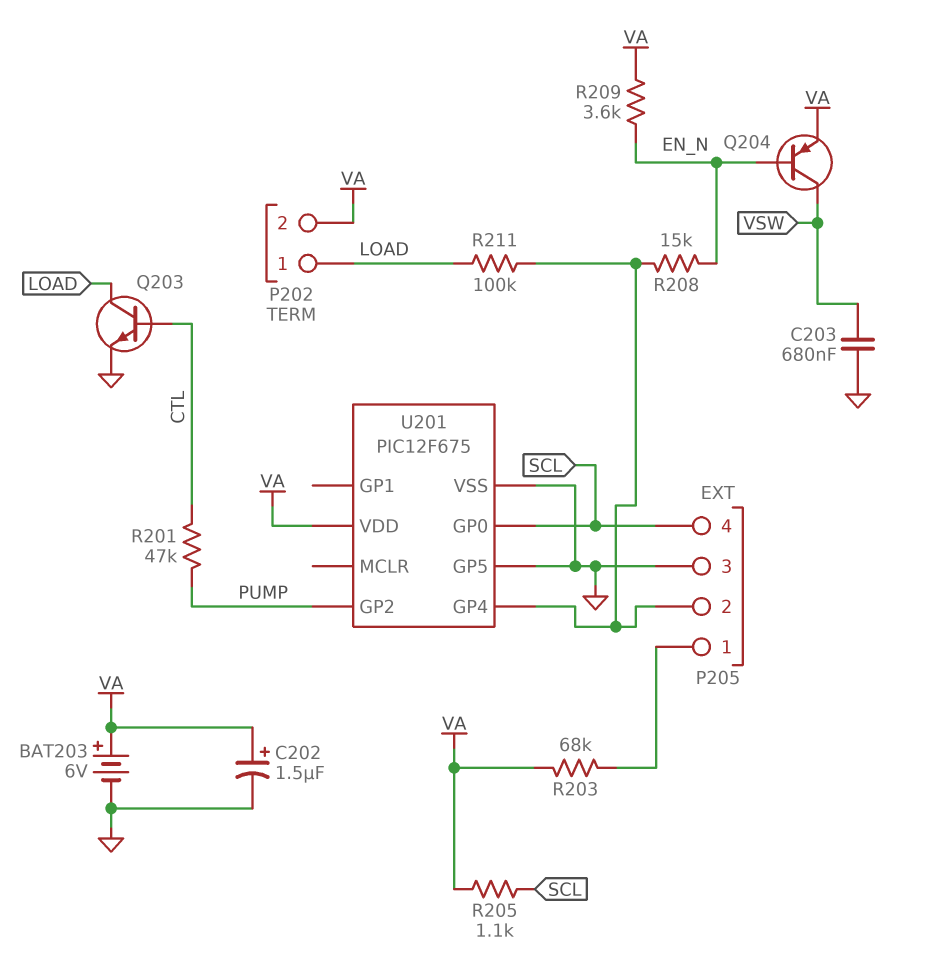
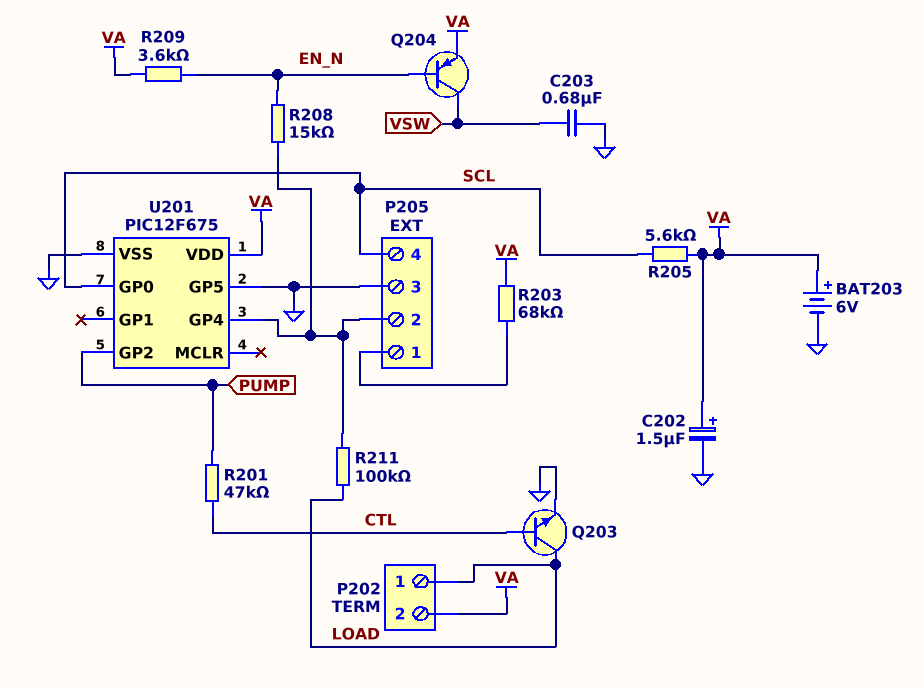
R205: 1.1k (SCL, VA) -> 5.6k (SCL, VA)

